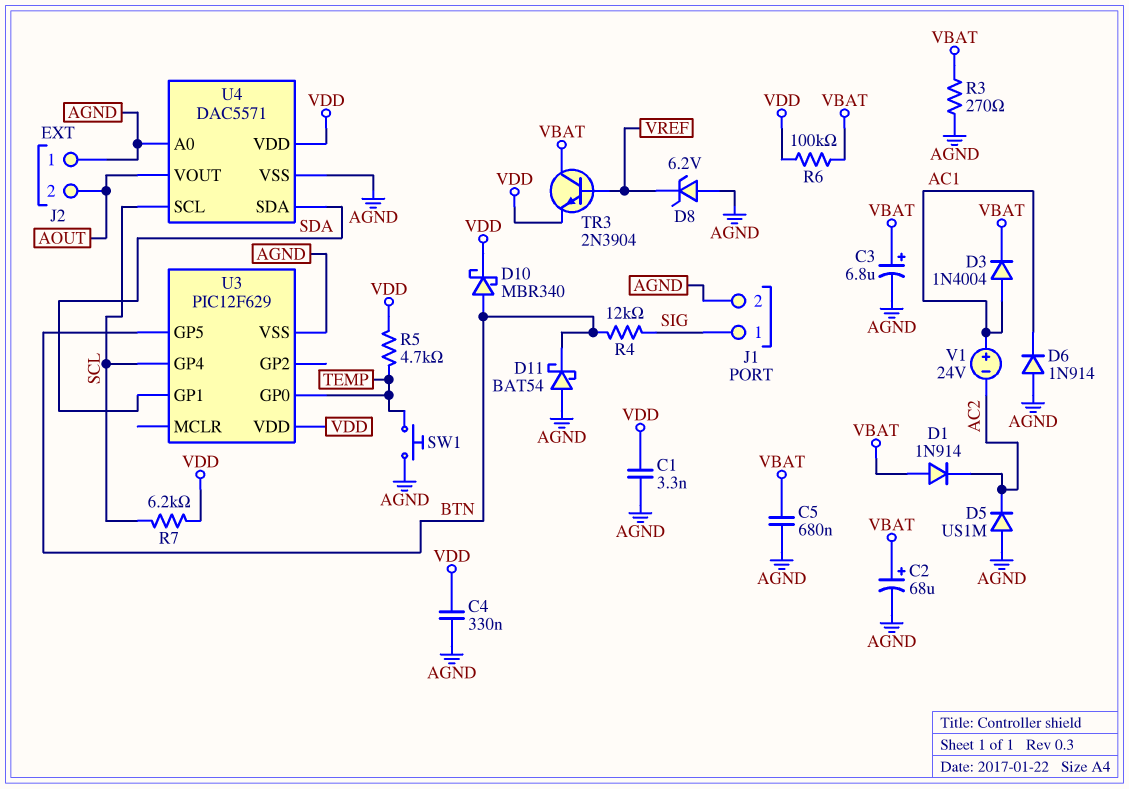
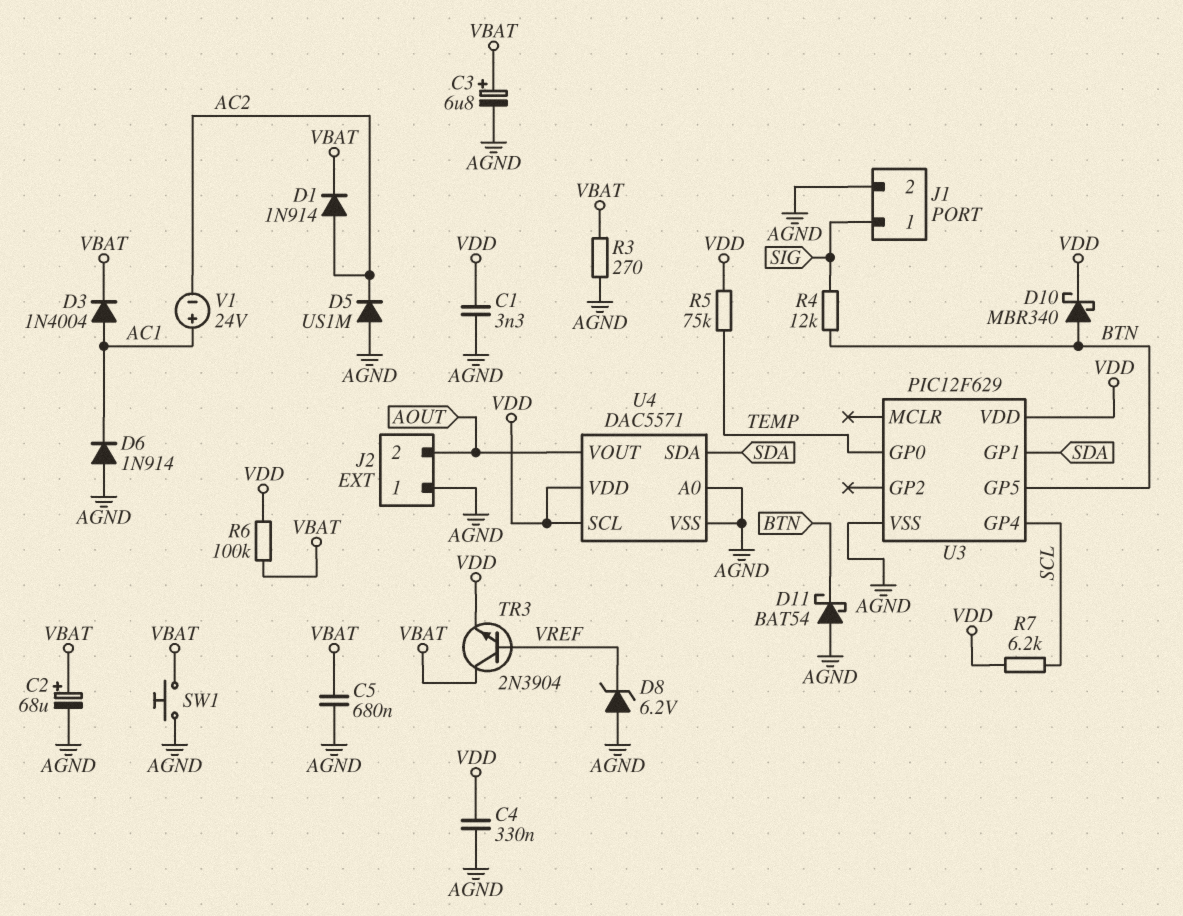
D1: diode 1N914 (A VBAT, K AC2) -> diode 1N914 (A AC2, K VBAT)
R5: 4.7k (TEMP, VDD) -> 75k (TEMP, VDD)
SW1: button (AGND, TEMP) -> button (AGND, VBAT)
U4 pin SCL: SCL -> VDD

